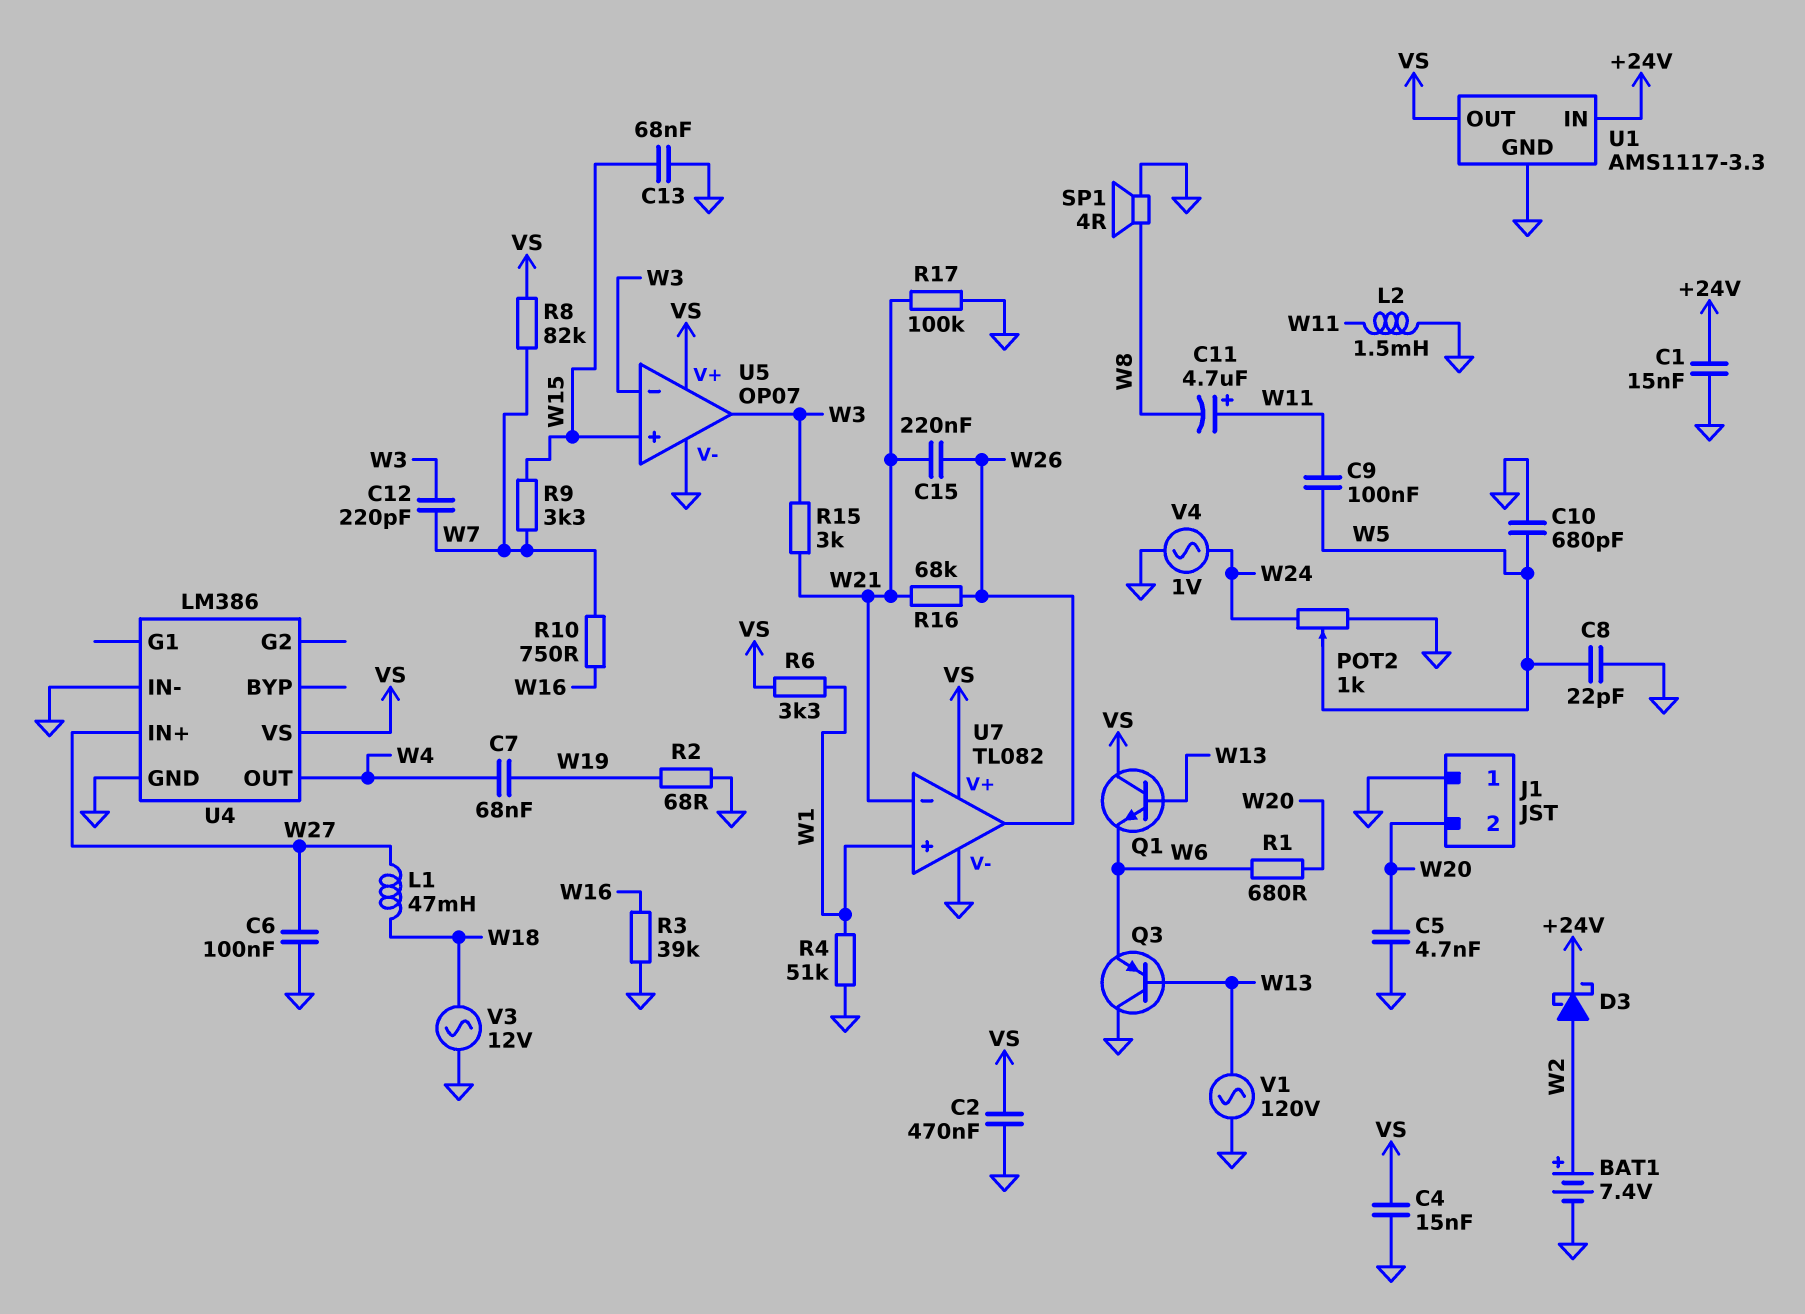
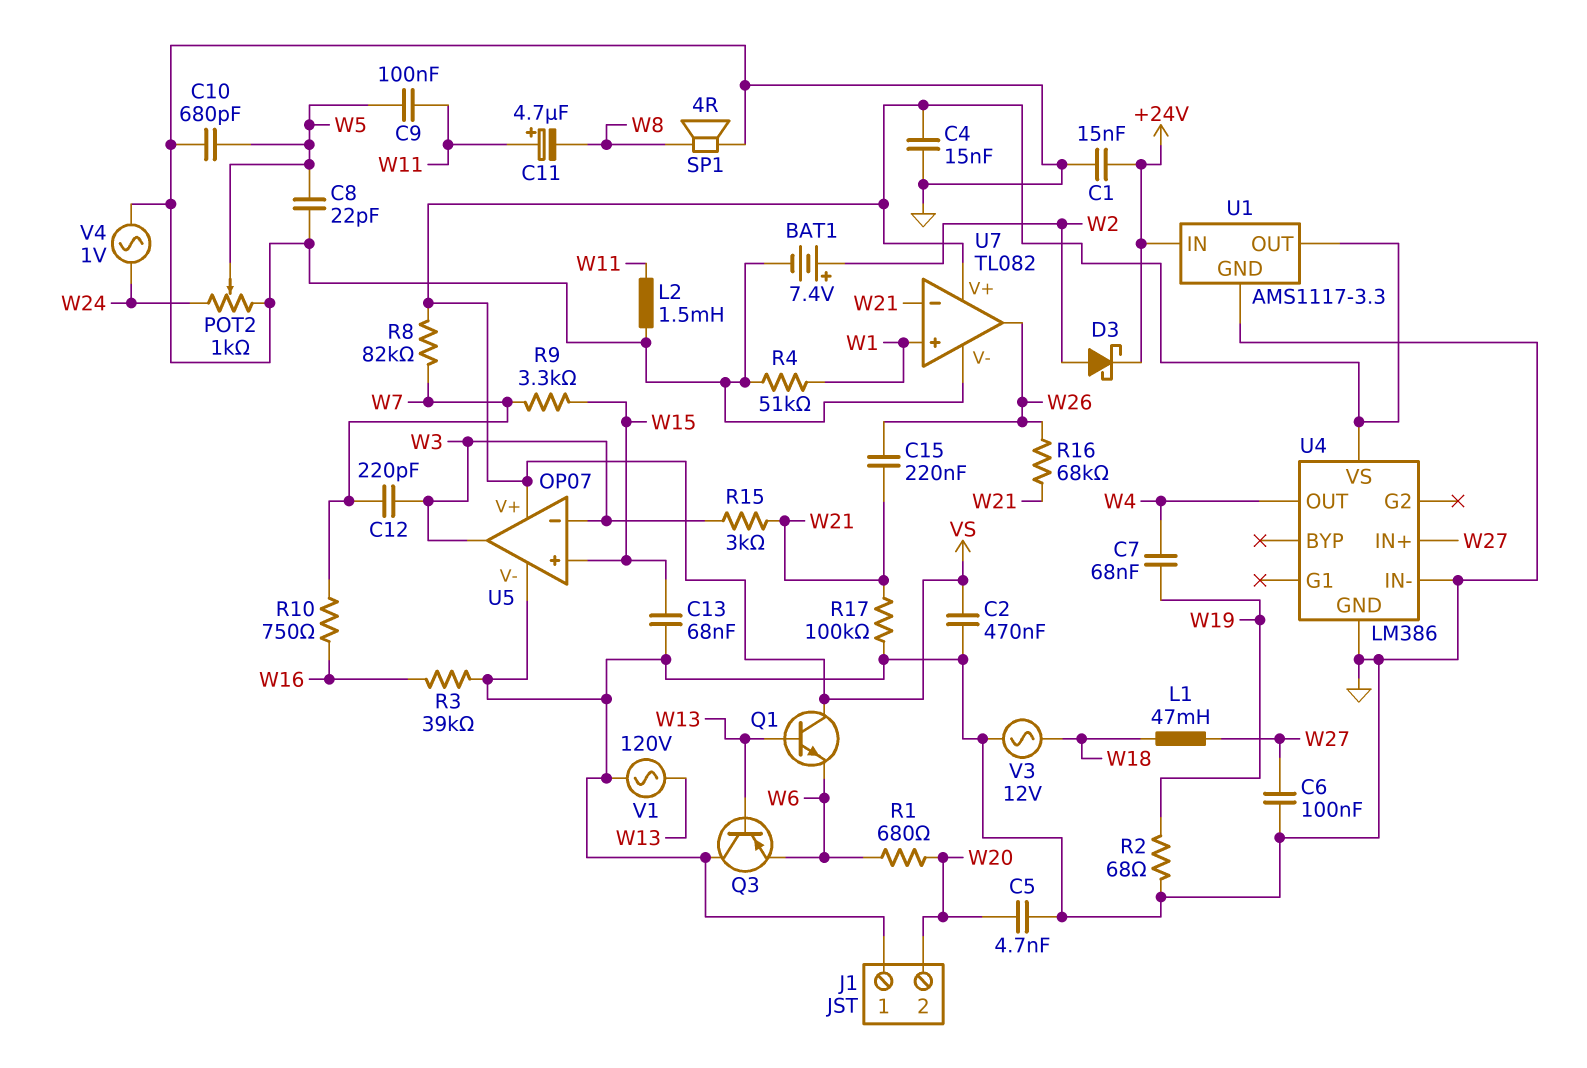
R6: 3.3k (VS, W1) -> none

